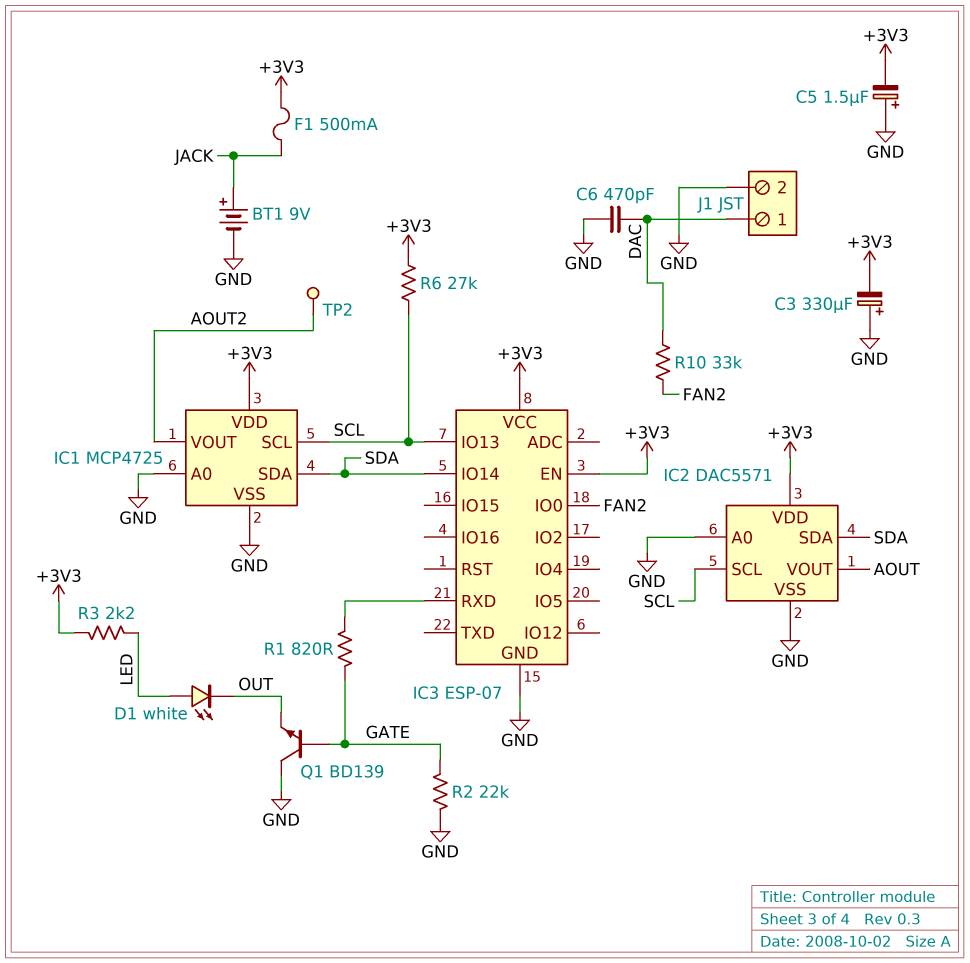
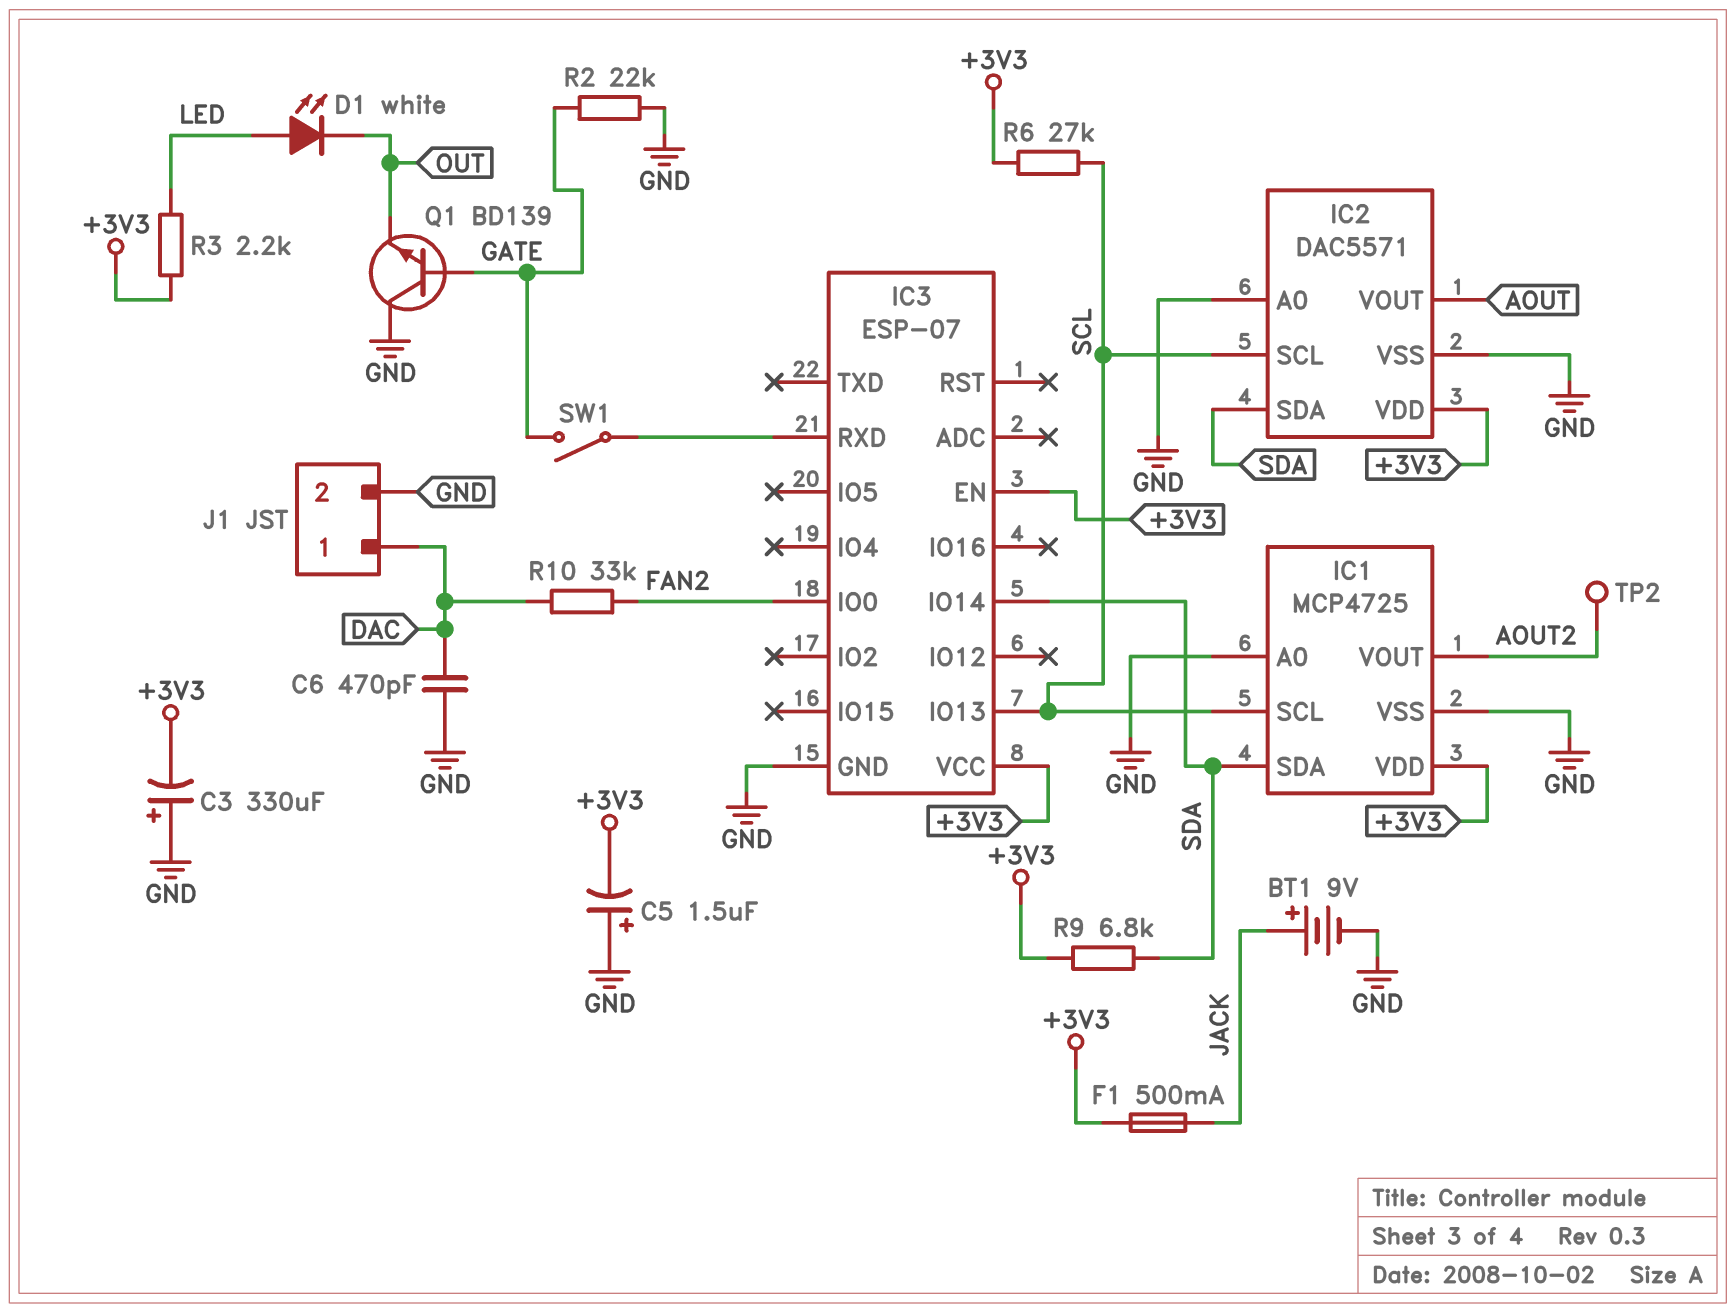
R1: 820 (GATE, IC3/RXD) -> none
R9: none -> 6.8k (+3V3, SDA)
SW1: none -> switch (GATE, IC3/RXD)

